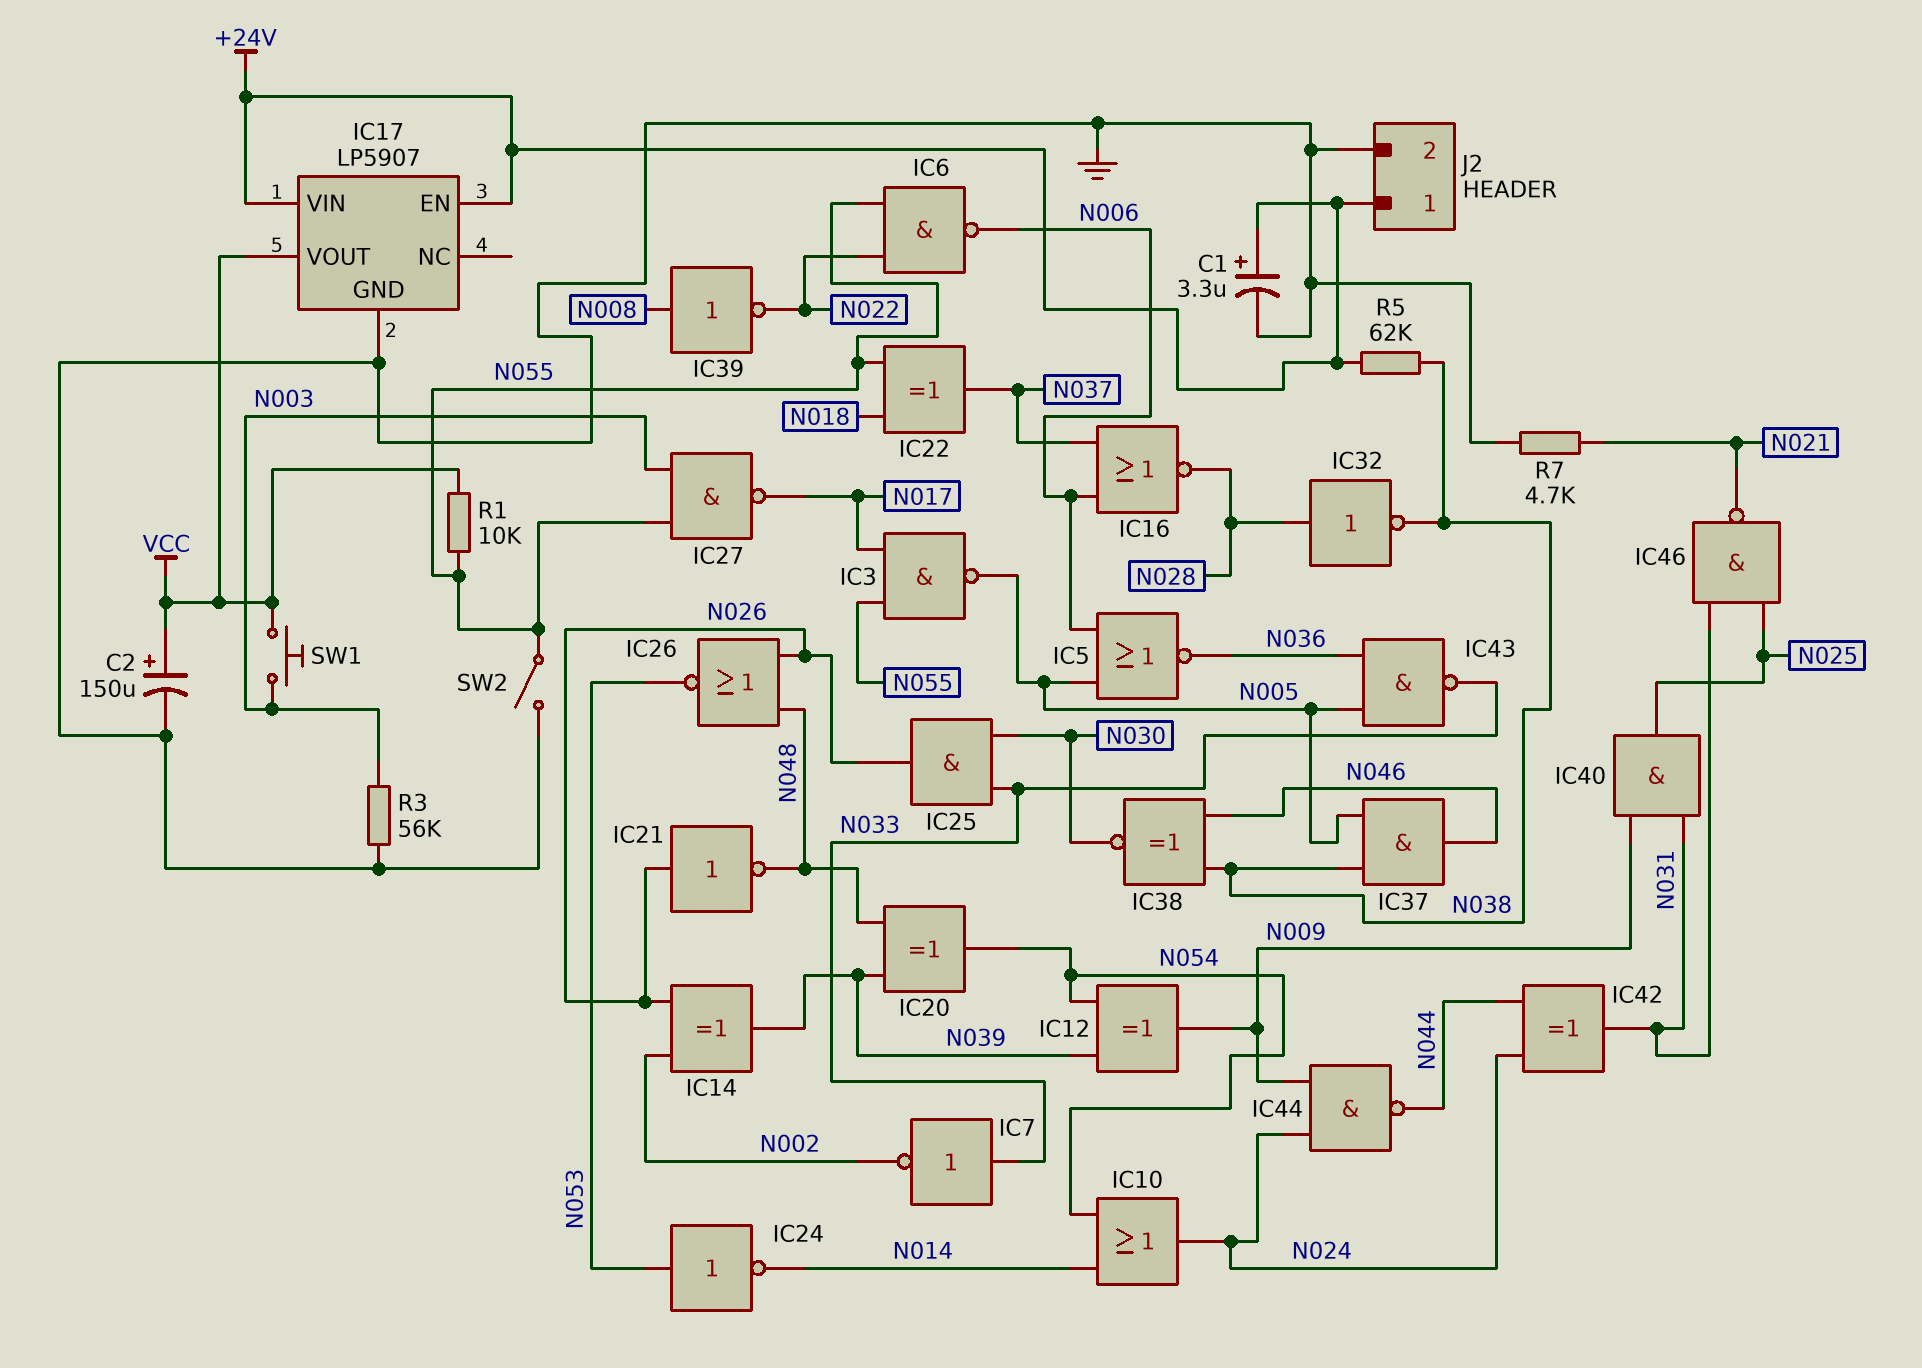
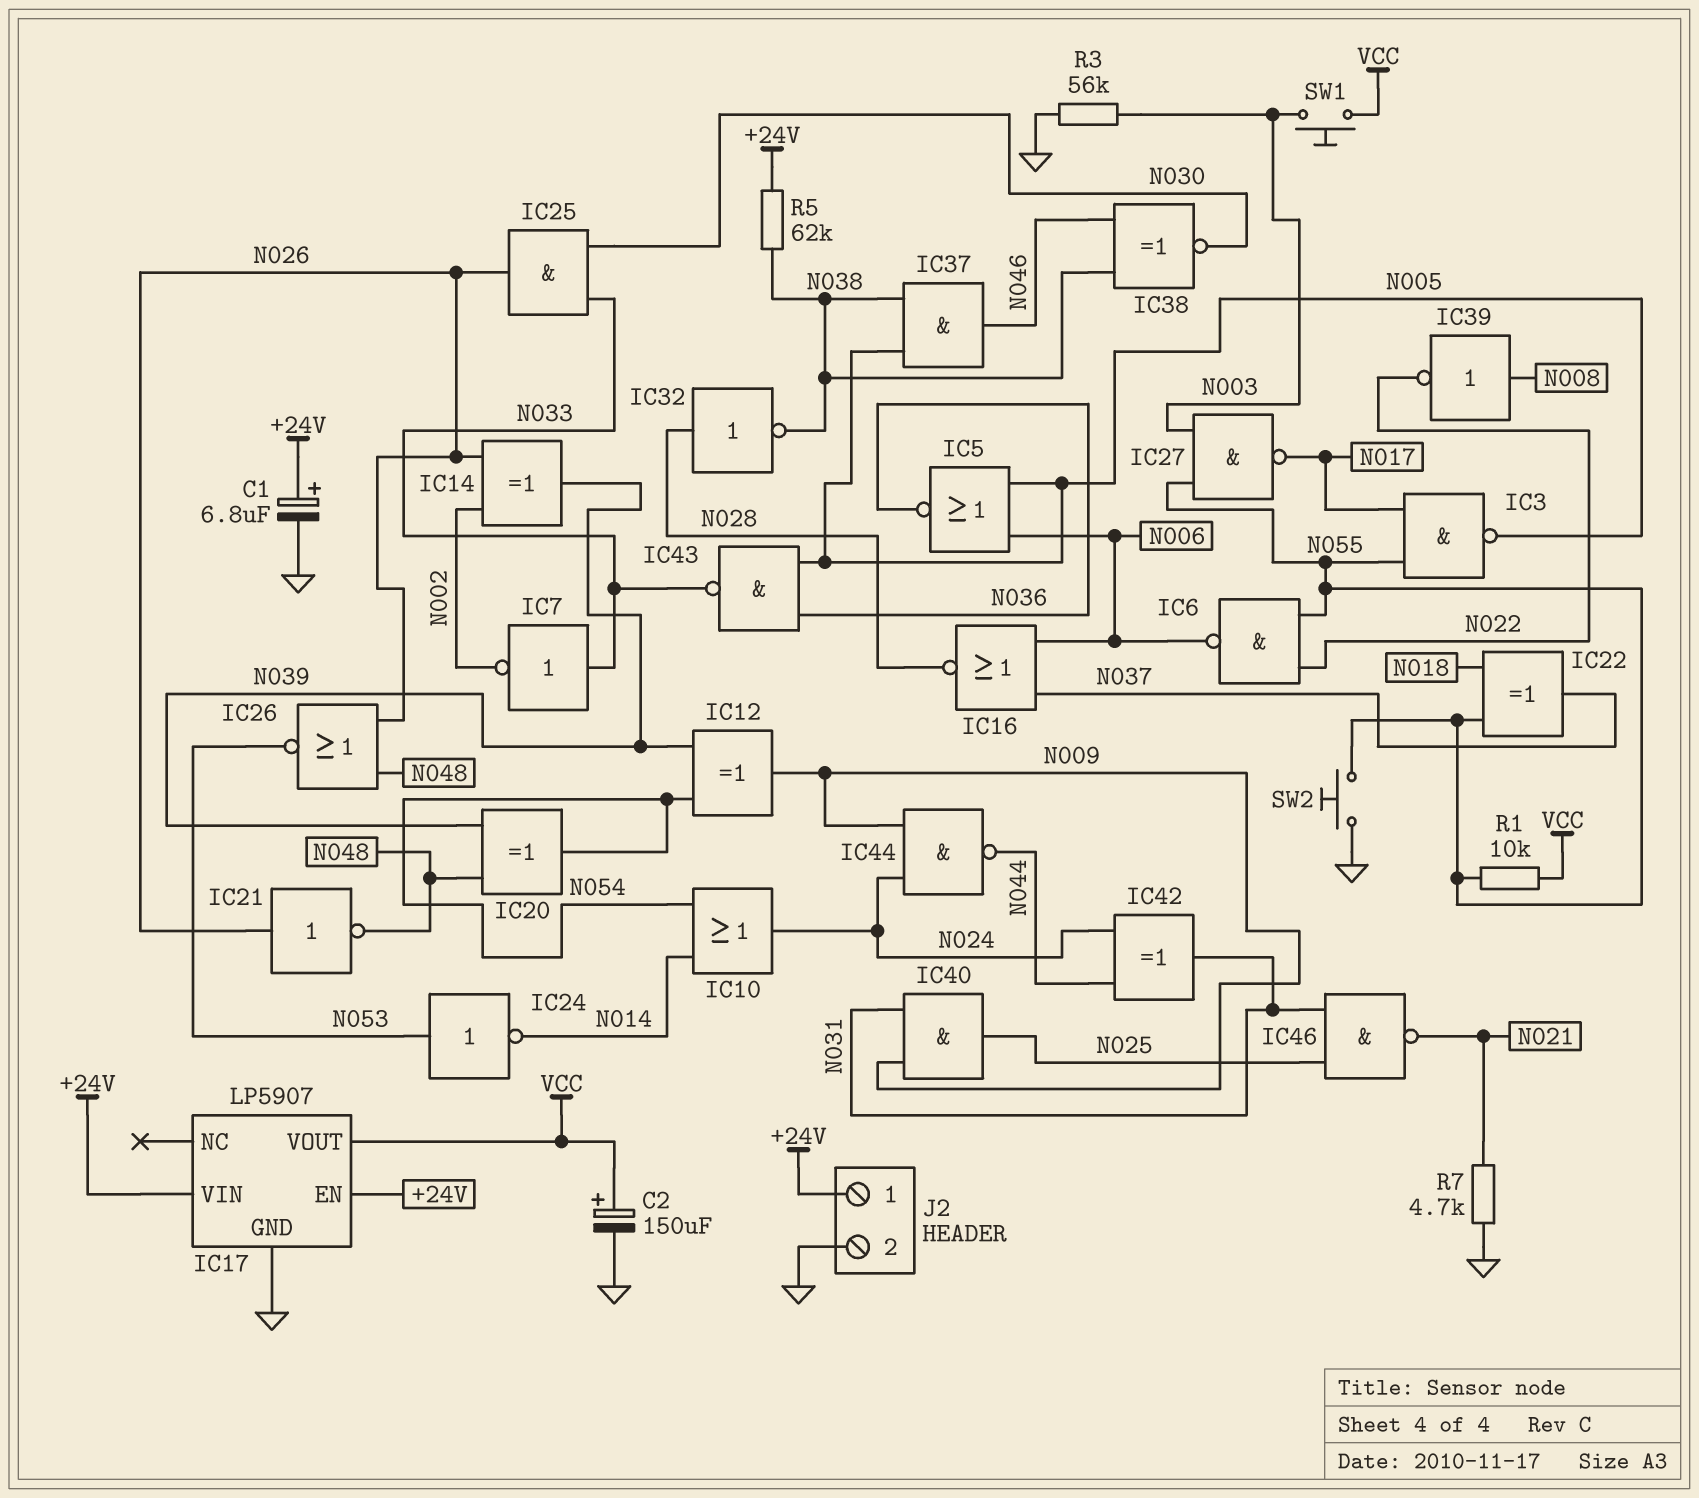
C1: 3.3uF (plus +24V, minus GND) -> 6.8uF (plus +24V, minus GND)
SW2: switch (GND, N055) -> button (GND, N055)

